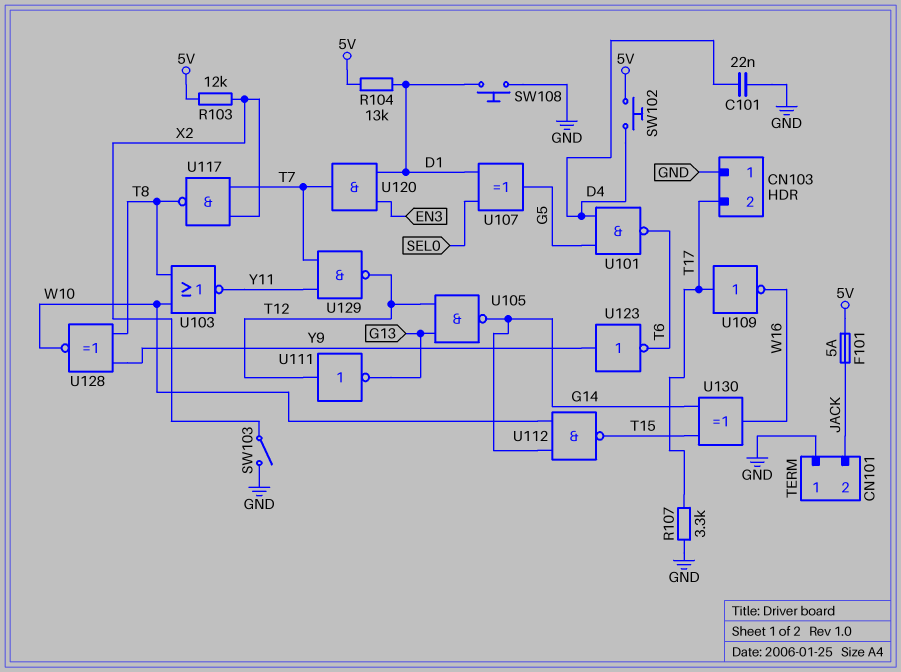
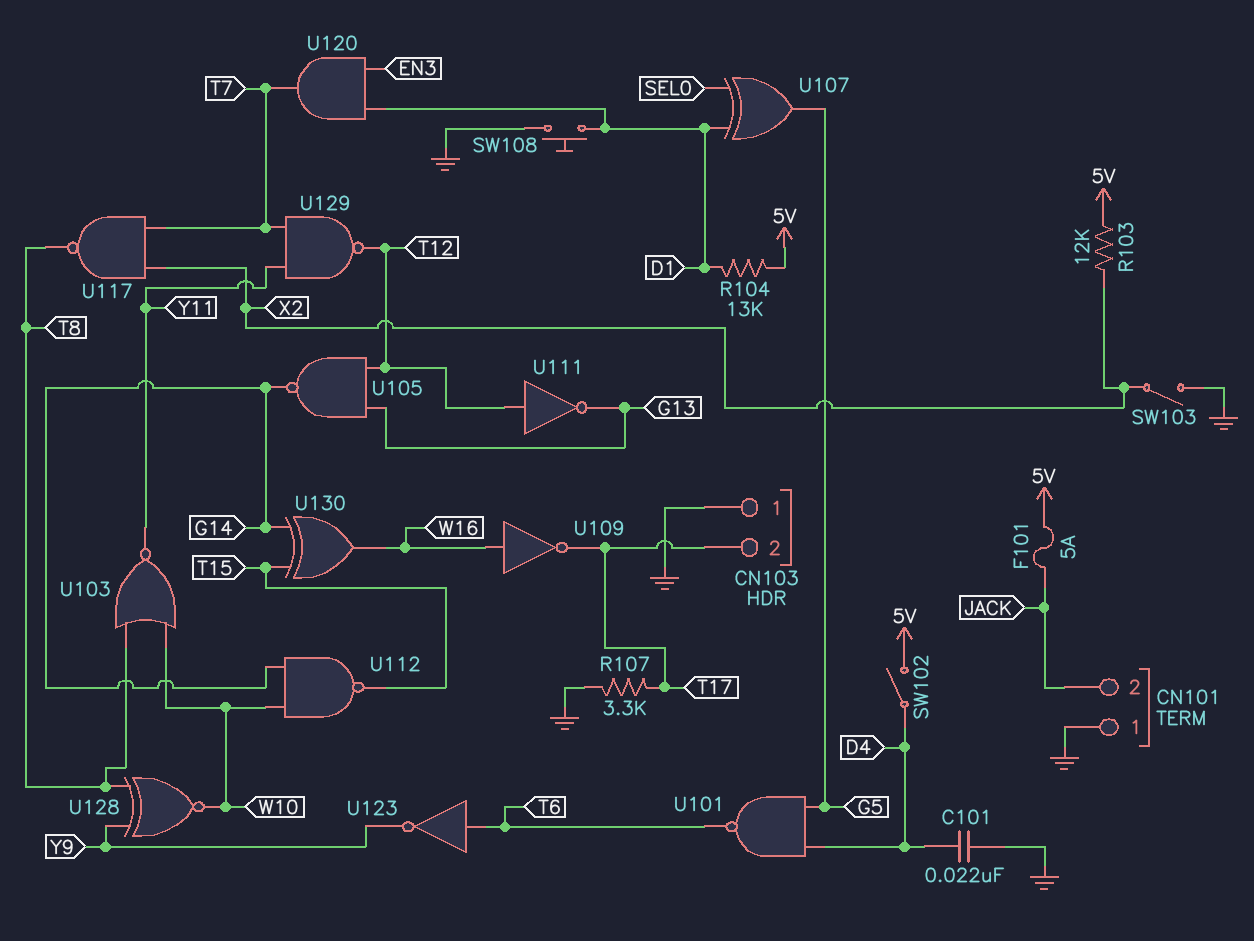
SW102: button (5V, D4) -> switch (5V, D4)
U109: NOT (in T17, out W16) -> NOT (in W16, out T17)
U123: NOT (in Y9, out T6) -> NOT (in T6, out Y9)

